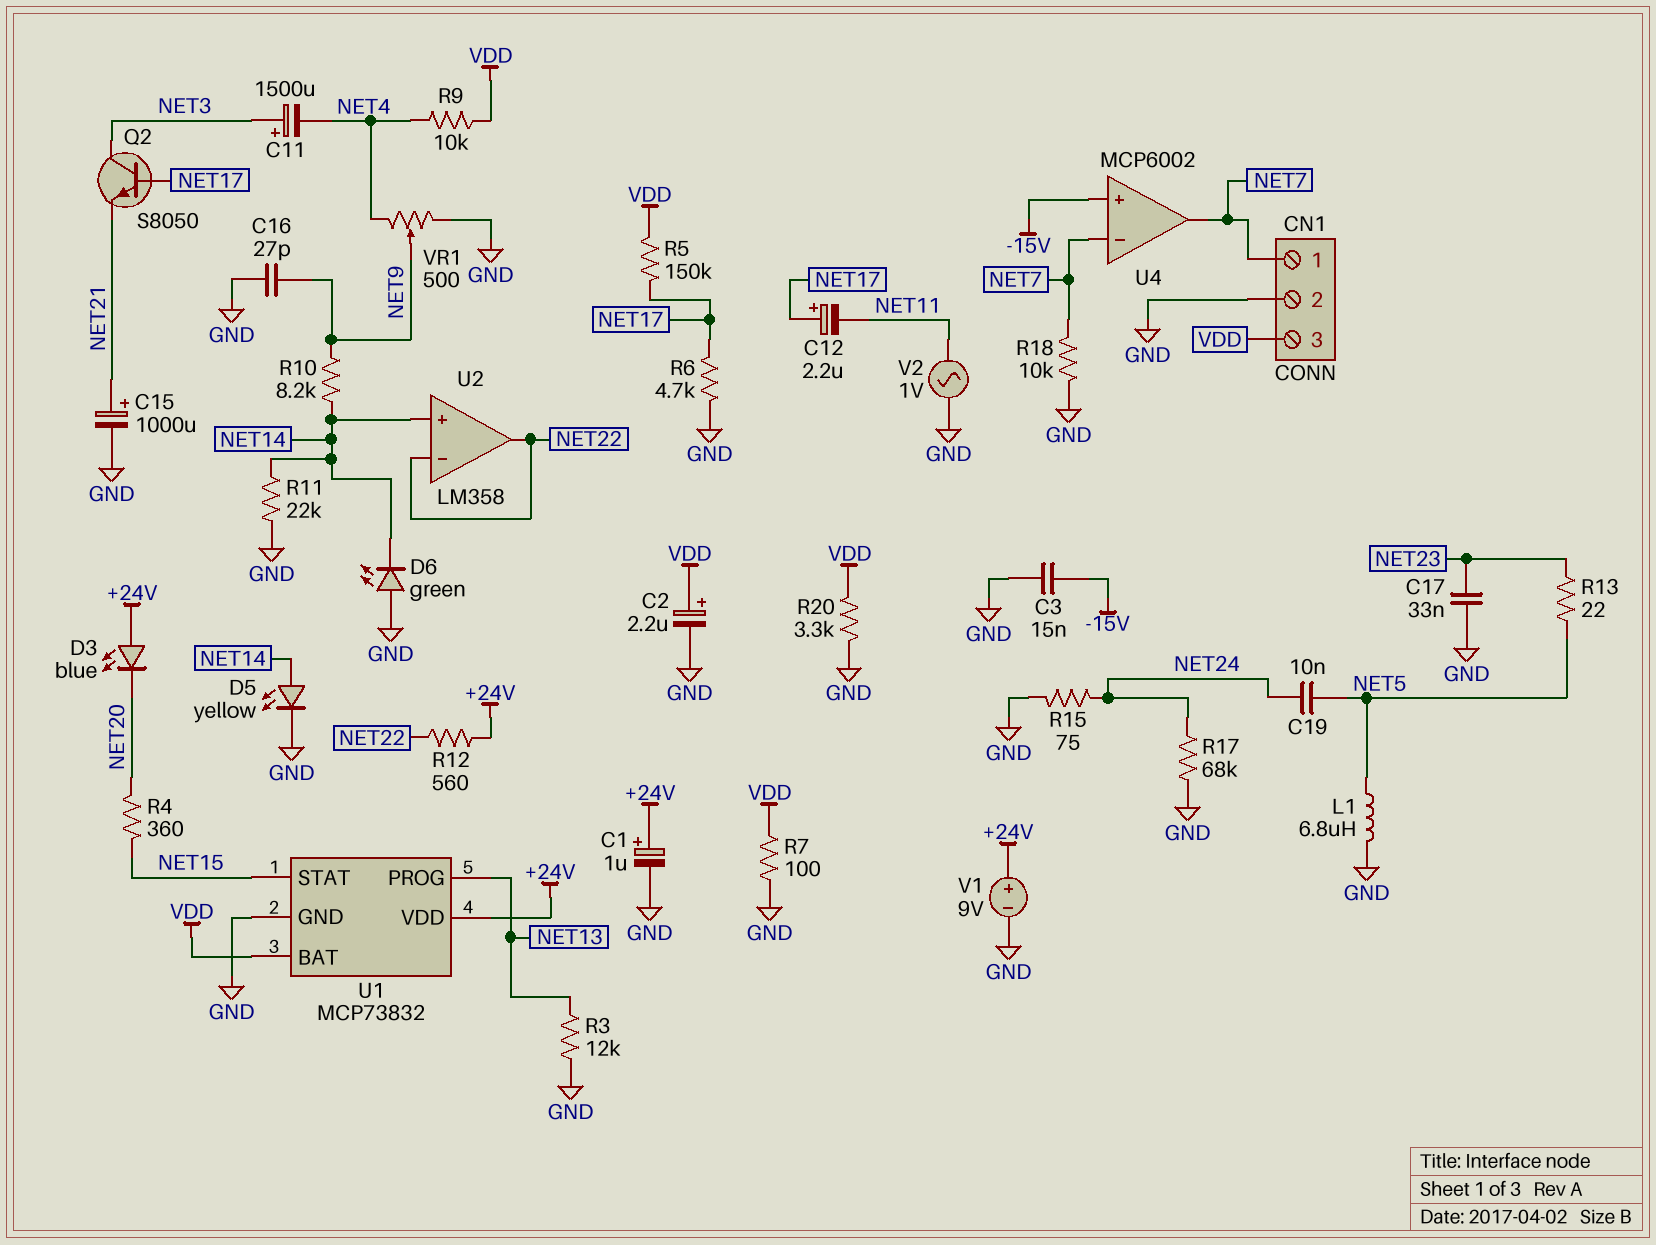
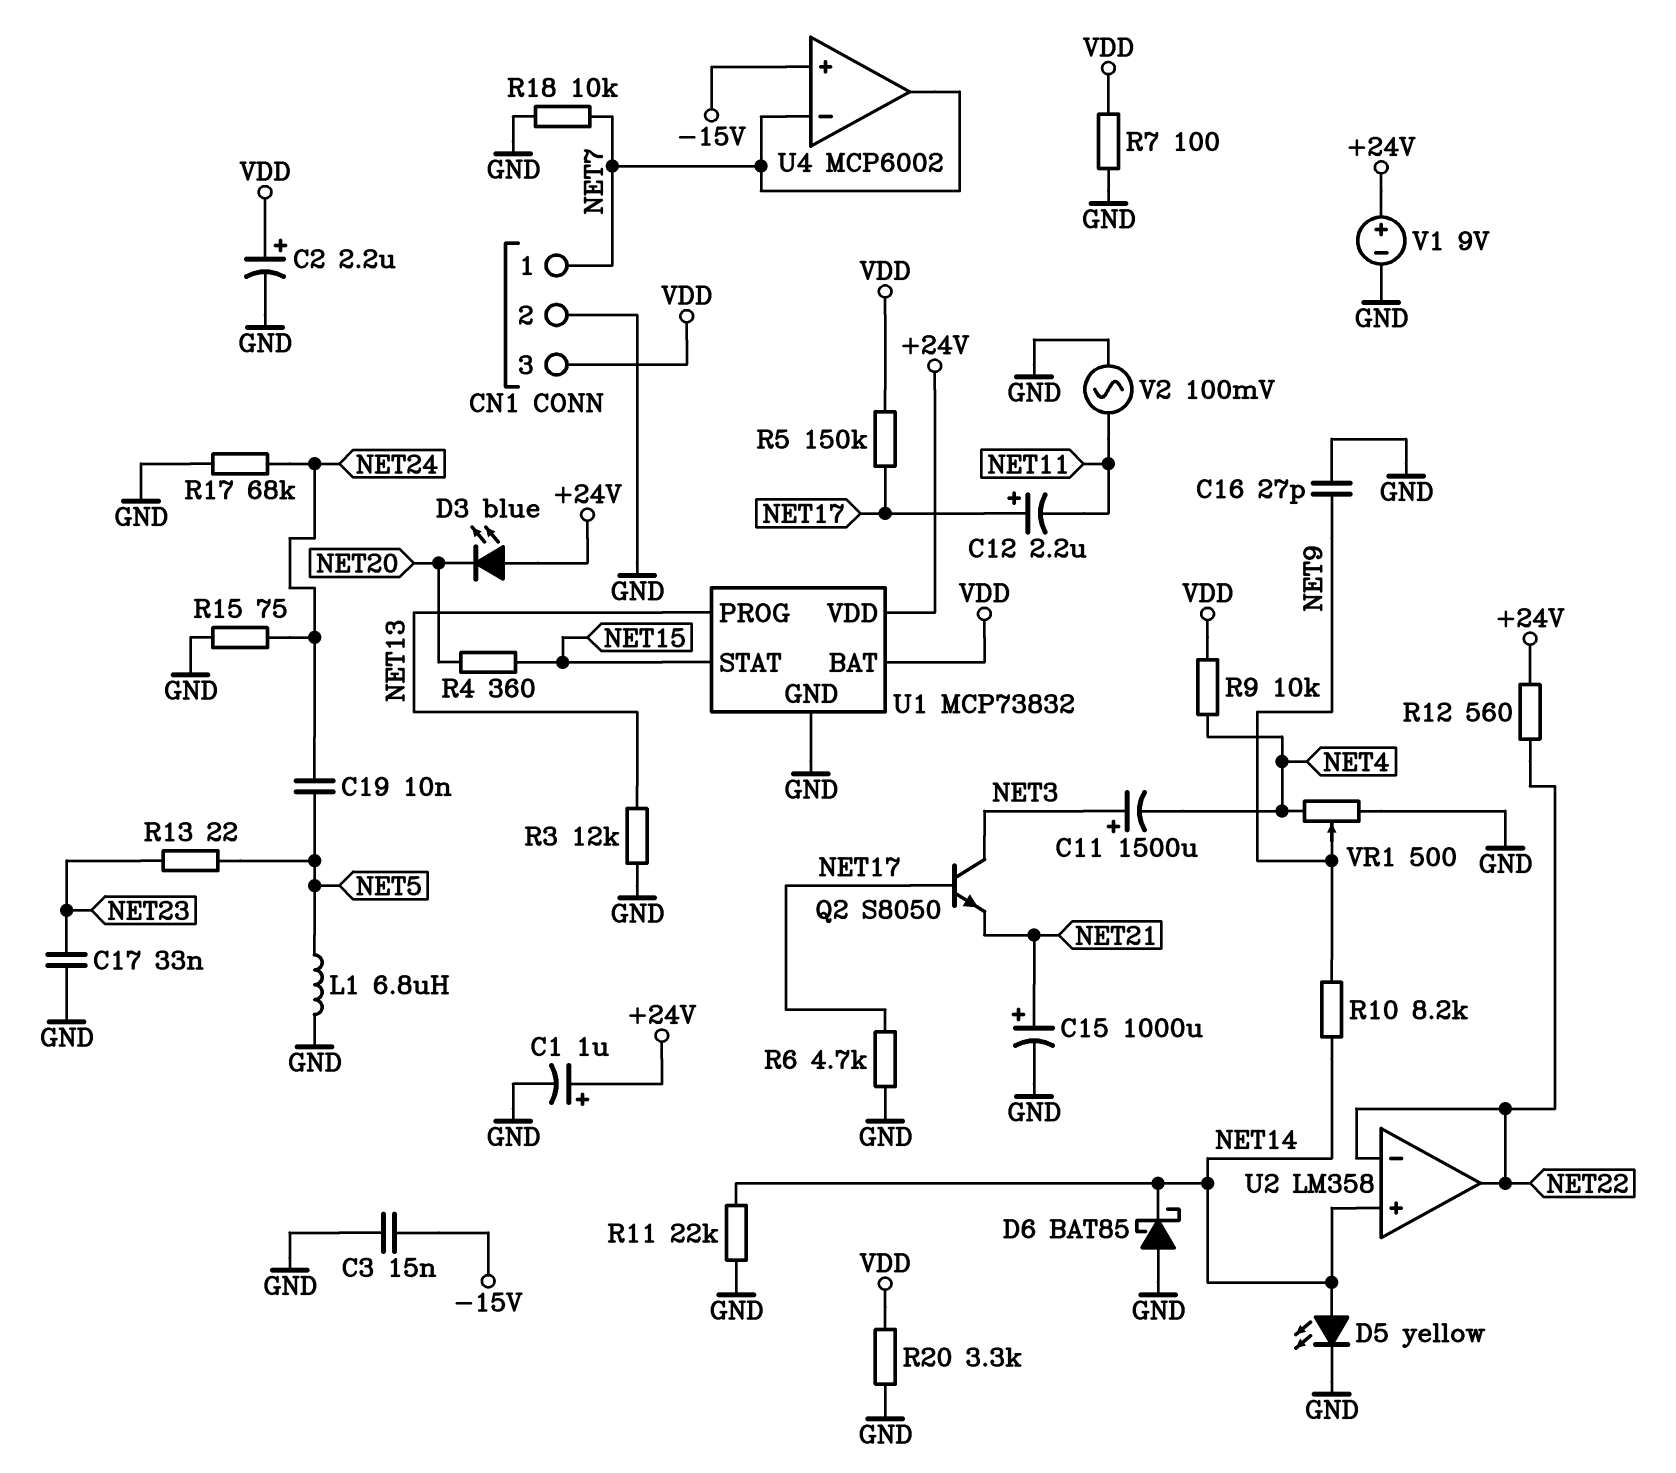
D6: LED green (A GND, K NET14) -> schottky BAT85 (A GND, K NET14)
V2: AC 1V (GND, NET11) -> AC 100mV (GND, NET11)

